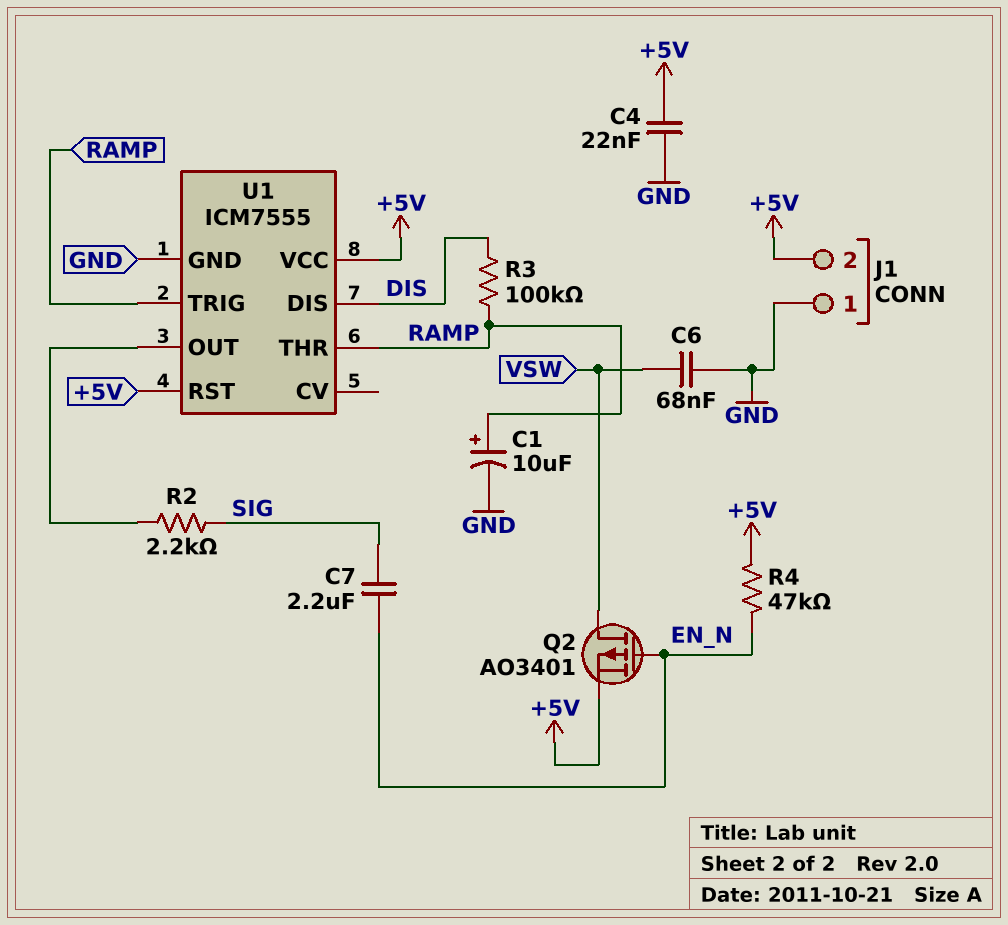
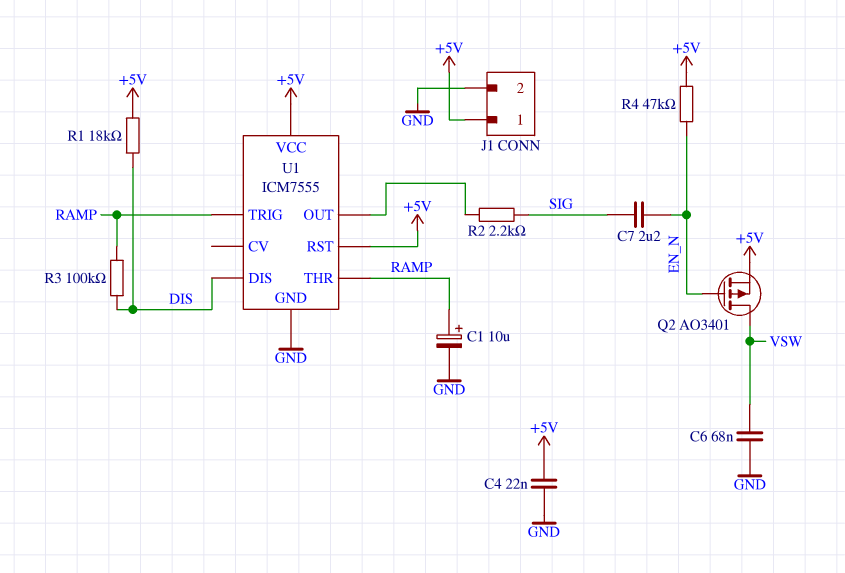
J1 pin 1: GND -> +5V
J1 pin 2: +5V -> GND
R1: none -> 18k (+5V, DIS)

